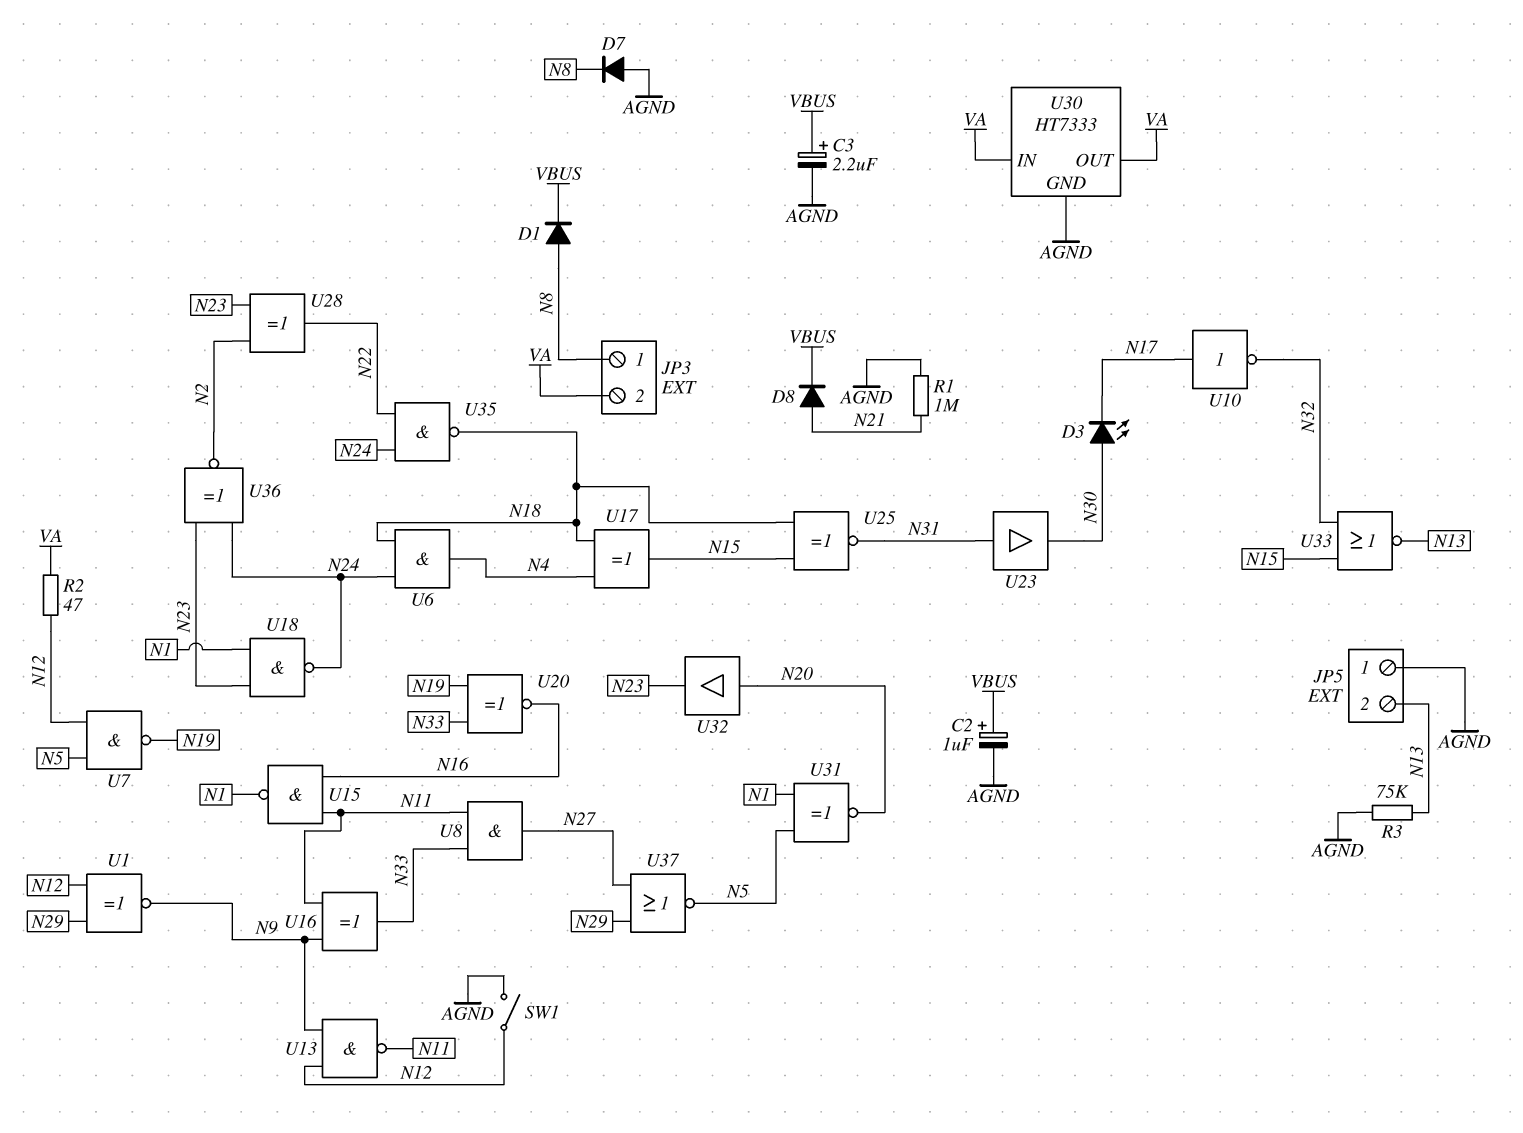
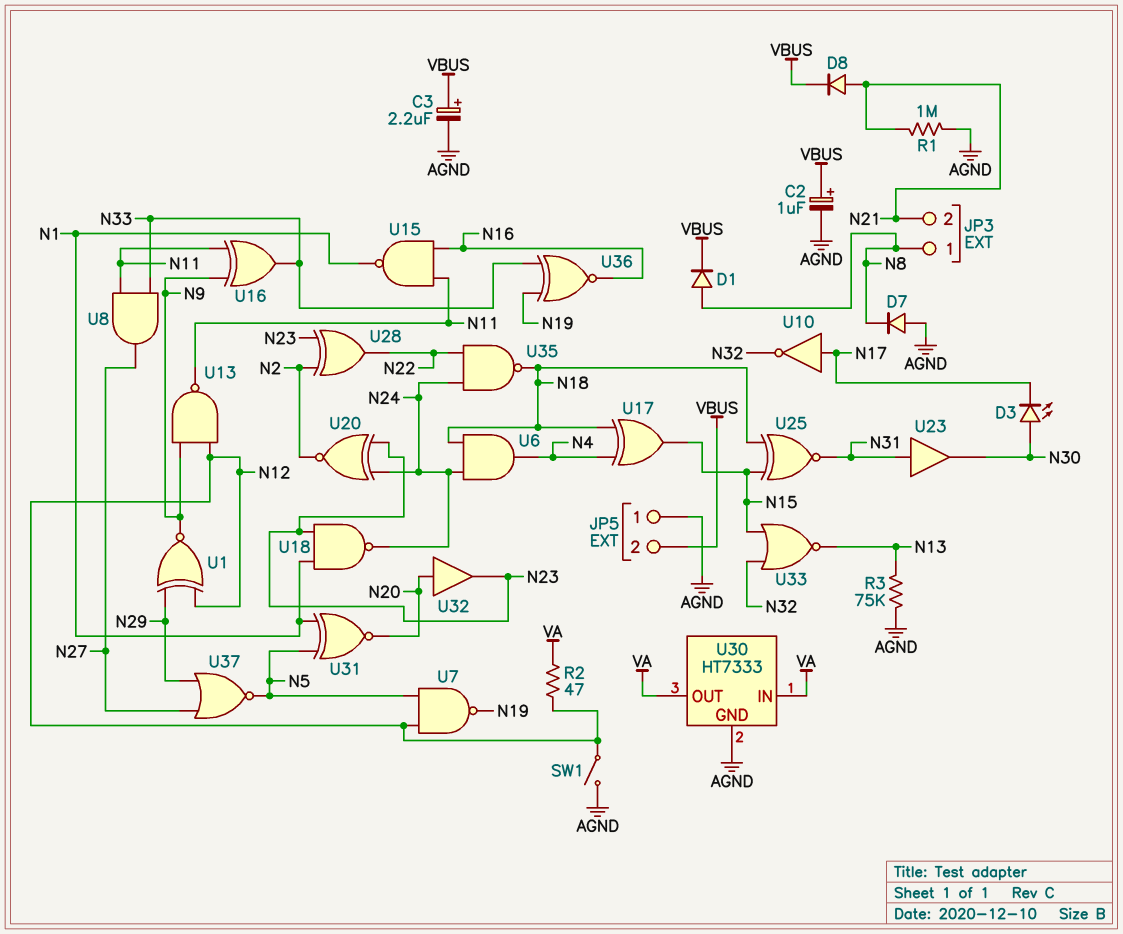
JP3 pin 2: VA -> N21
JP5 pin 2: N13 -> VBUS
U20: XNOR (in N19, in N33, out N16) -> XNOR (in N23, in N24, out N2)
U36: XNOR (in N23, in N24, out N2) -> XNOR (in N19, in N33, out N16)

